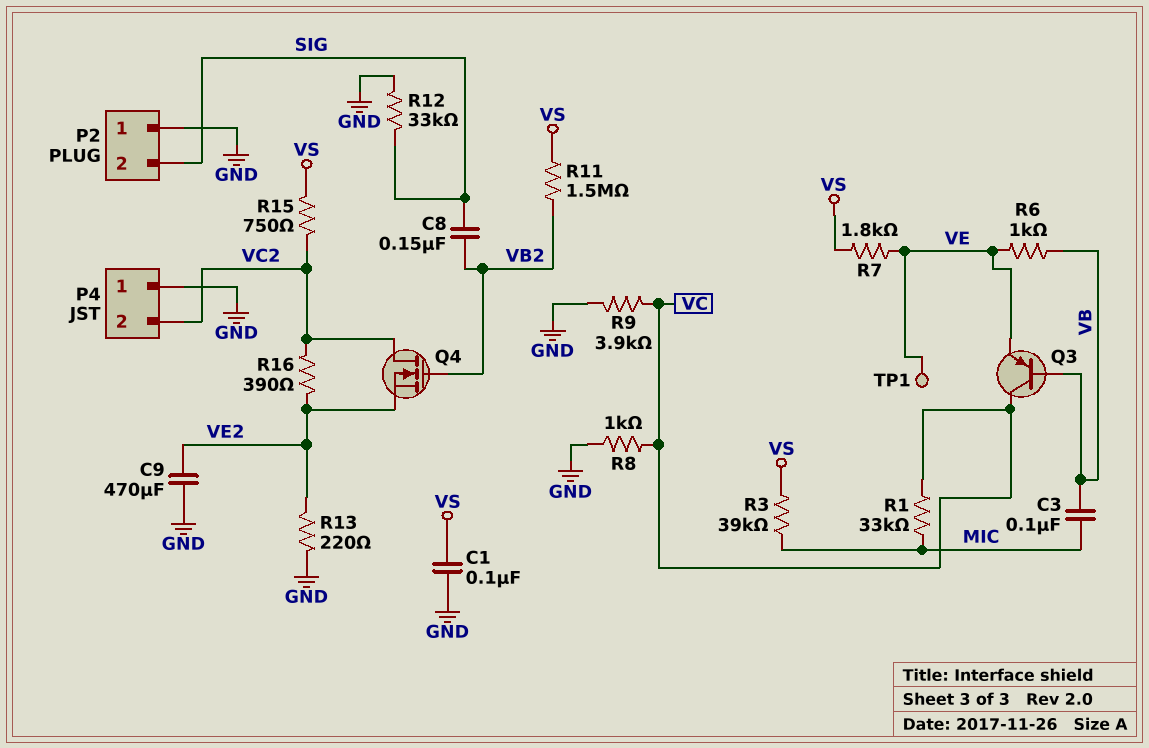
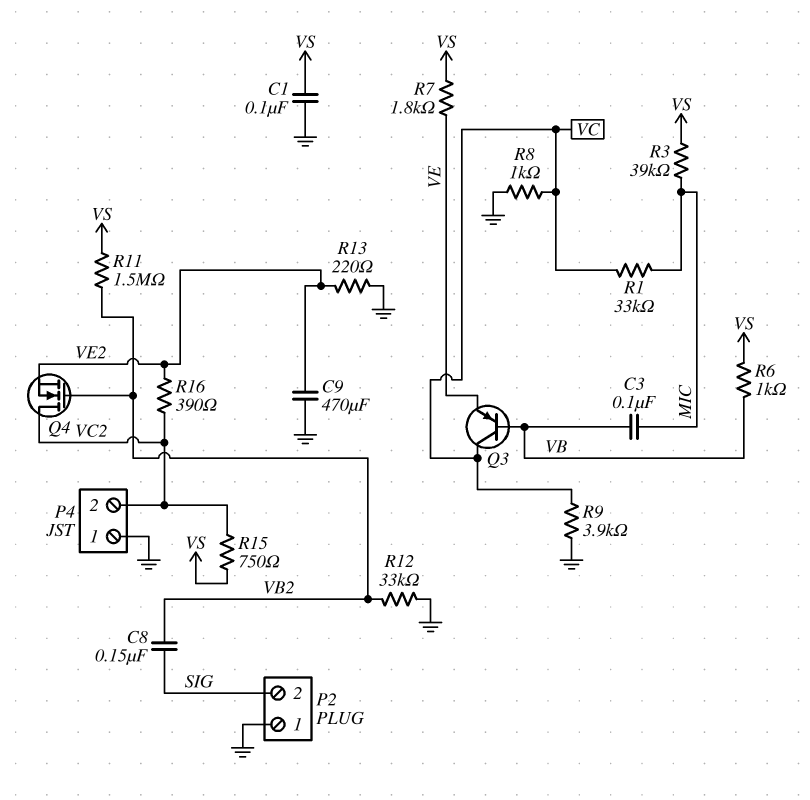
R6: 1k (VB, VE) -> 1k (VB, VS)
R12: 33k (GND, SIG) -> 33k (GND, VB2)
TP1: test point (VE) -> none

